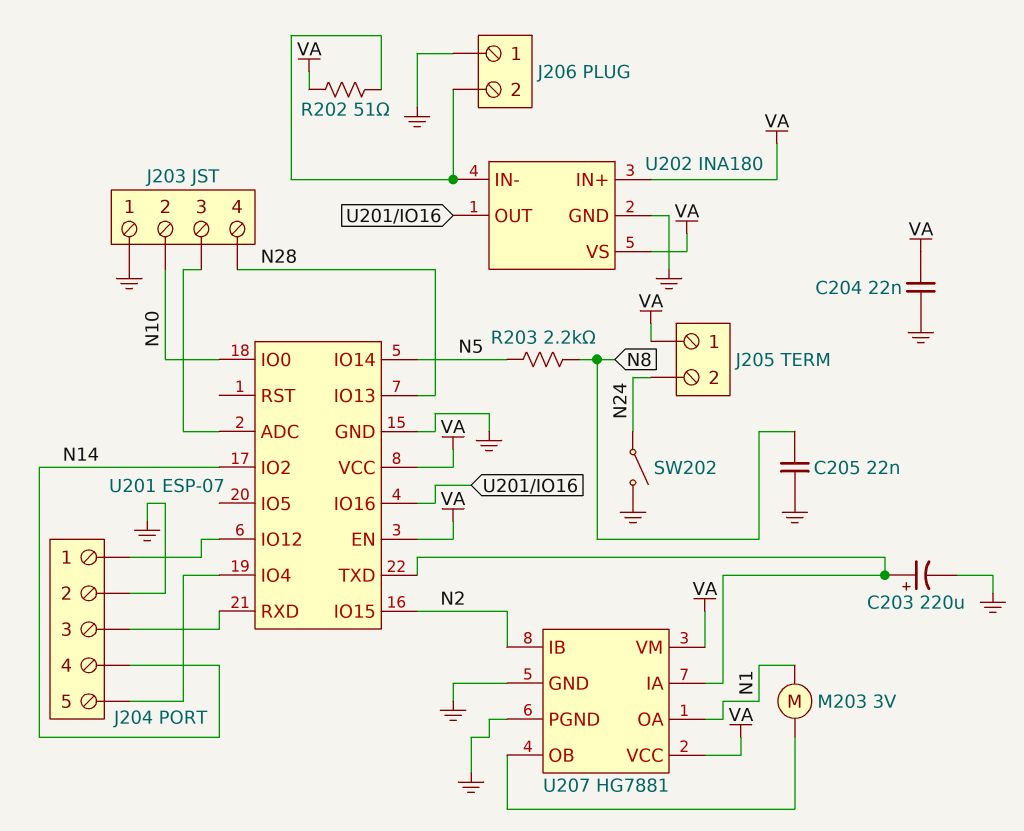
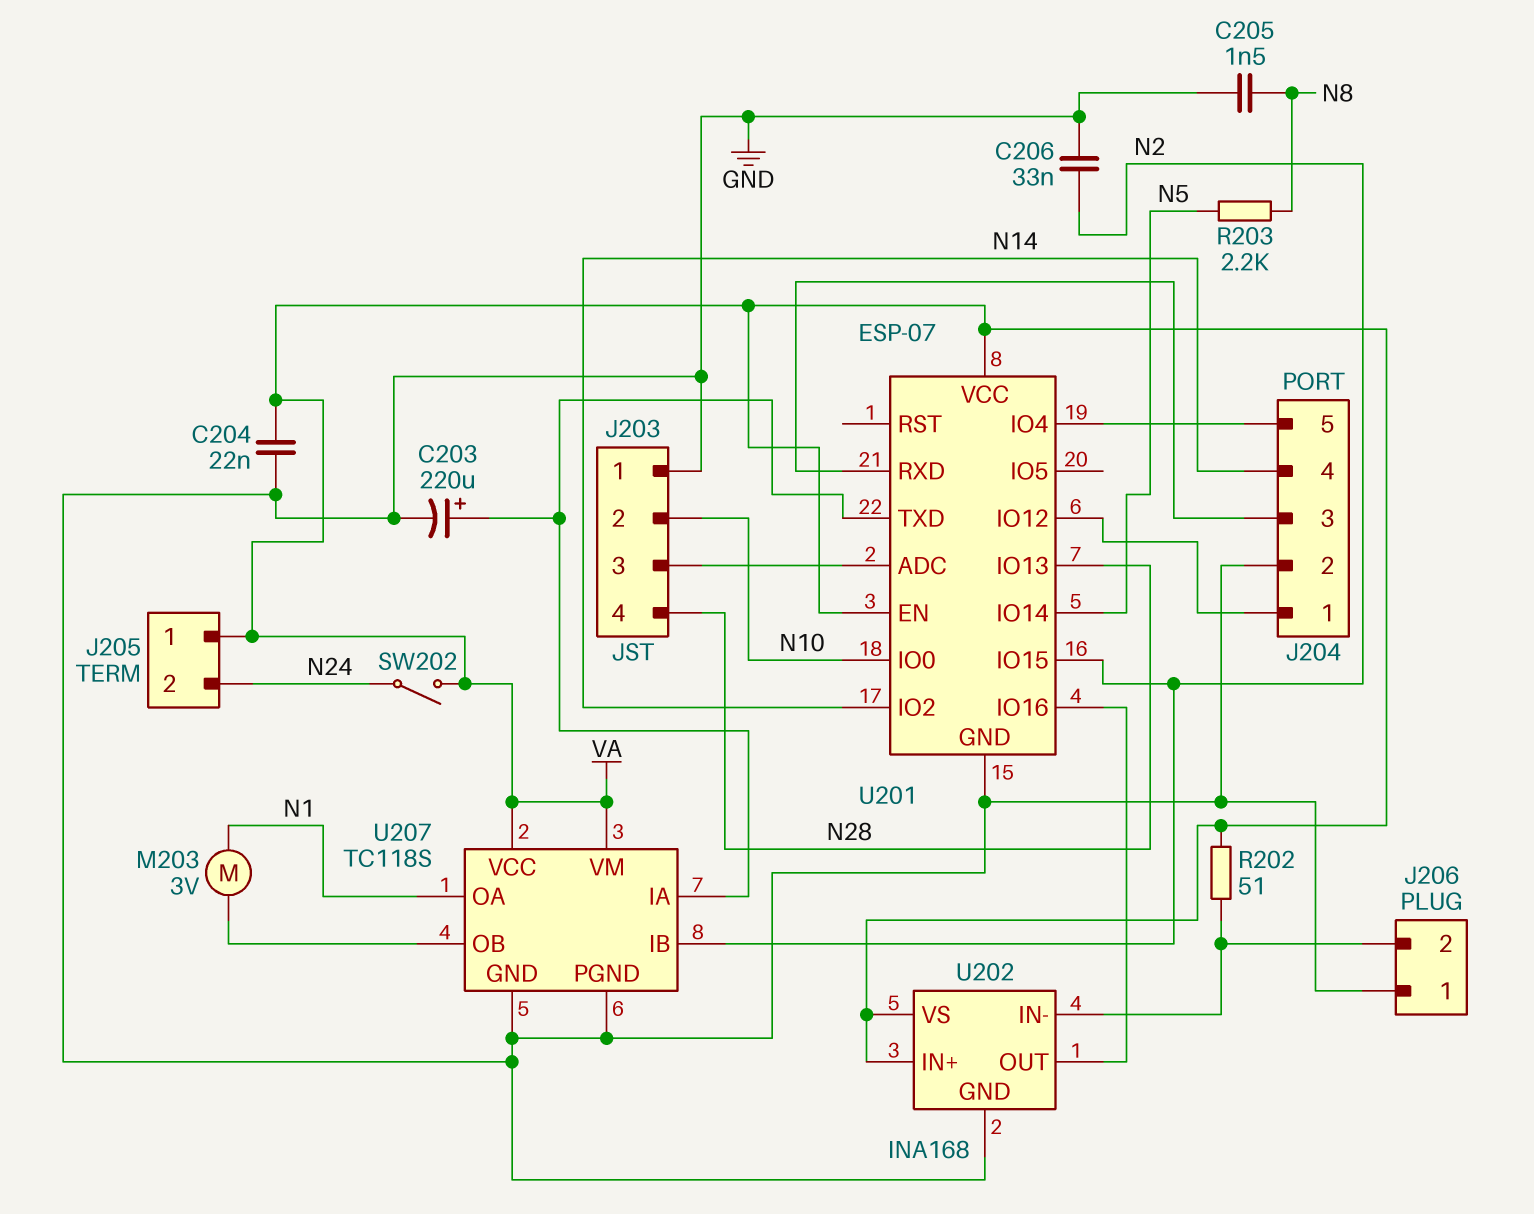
C205: 22nF (GND, N8) -> 1.5nF (GND, N8)
C206: none -> 33nF (GND, N2)
SW202: switch (GND, N24) -> switch (N24, VA)
U202: INA180 -> INA168
U207: HG7881 -> TC118S

